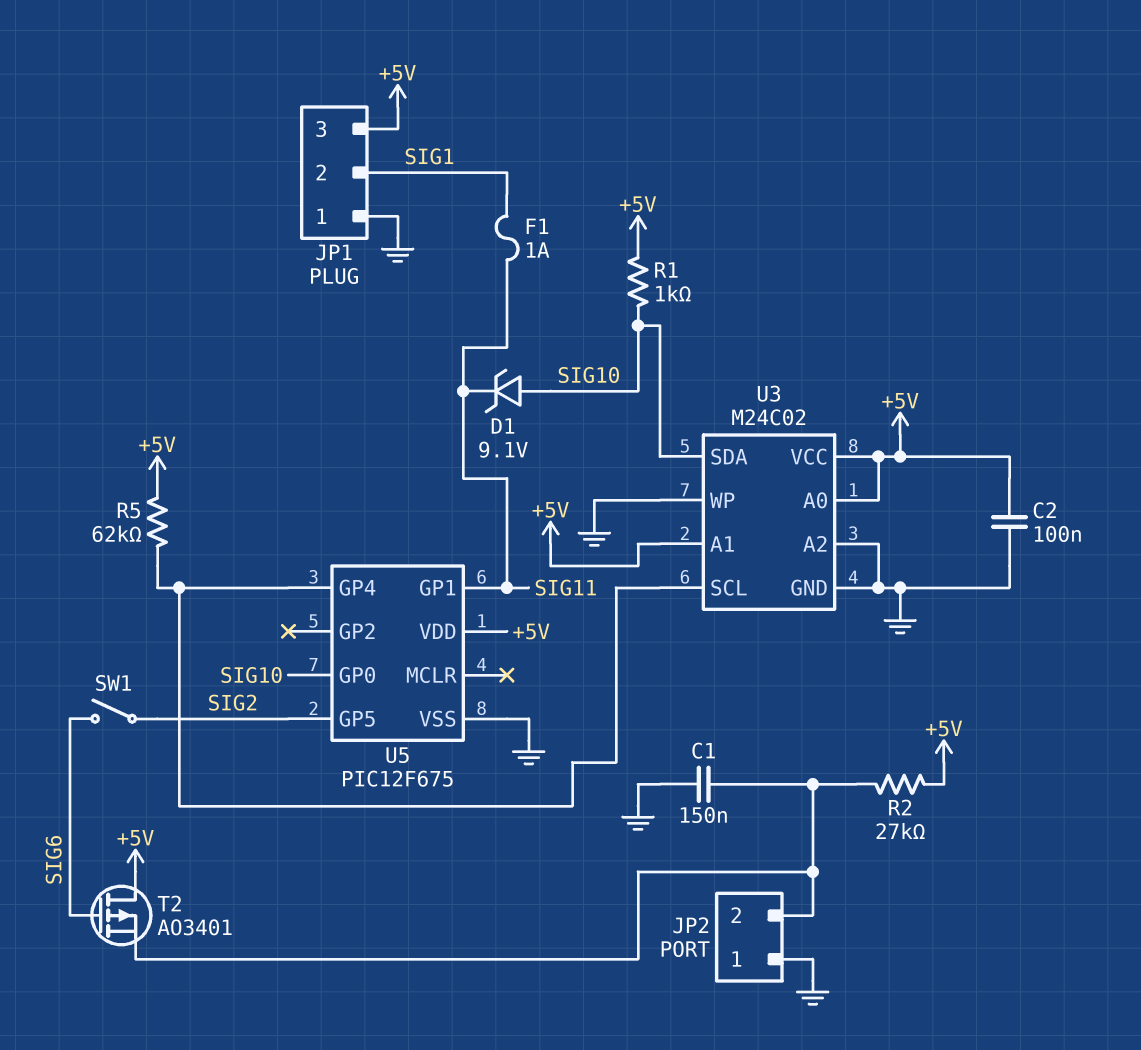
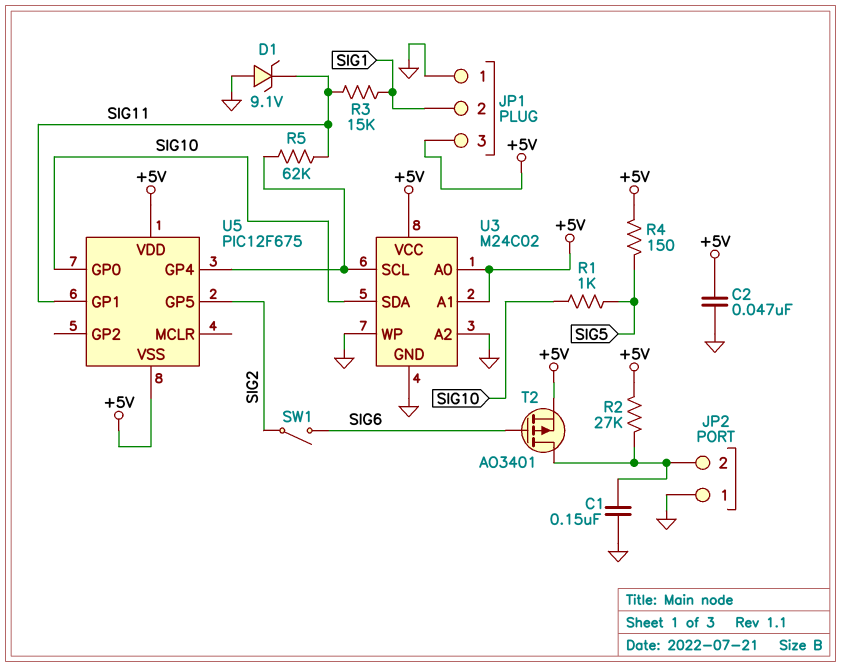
C2: 100nF (+5V, GND) -> 47nF (+5V, GND)
D1: zener 9.1V (A SIG10, K SIG11) -> zener 9.1V (A GND, K SIG11)
F1: 1A (SIG1, SIG11) -> none
R1: 1k (+5V, SIG10) -> 1k (SIG5, SIG10)
R3: none -> 15k (SIG1, SIG11)
R4: none -> 150 (+5V, SIG5)
R5: 62k (+5V, U3/SCL) -> 62k (SIG11, U3/SCL)
T2: PMOS AO3401 (G SIG6, D +5V, S JP2/2) -> PMOS AO3401 (G SIG6, D JP2/2, S +5V)
U5 pin VSS: GND -> +5V

